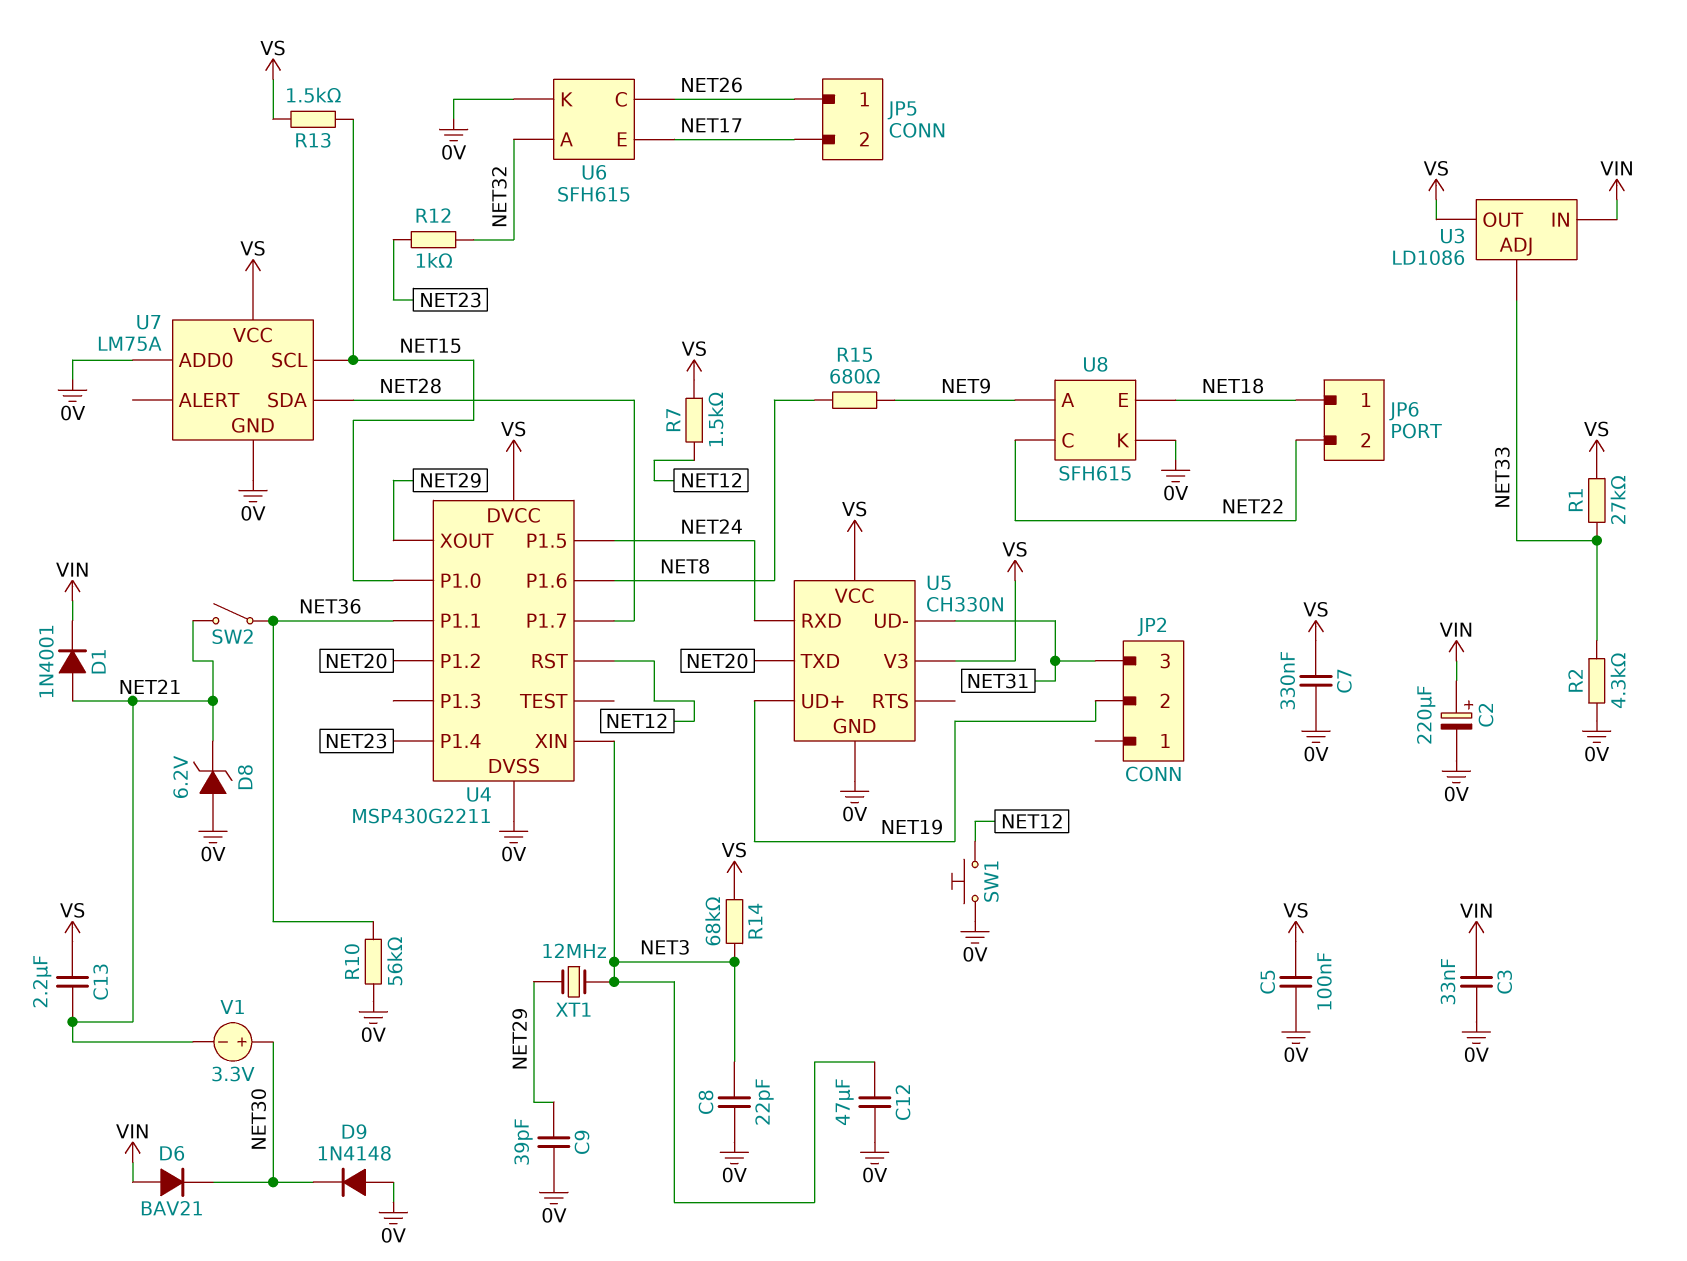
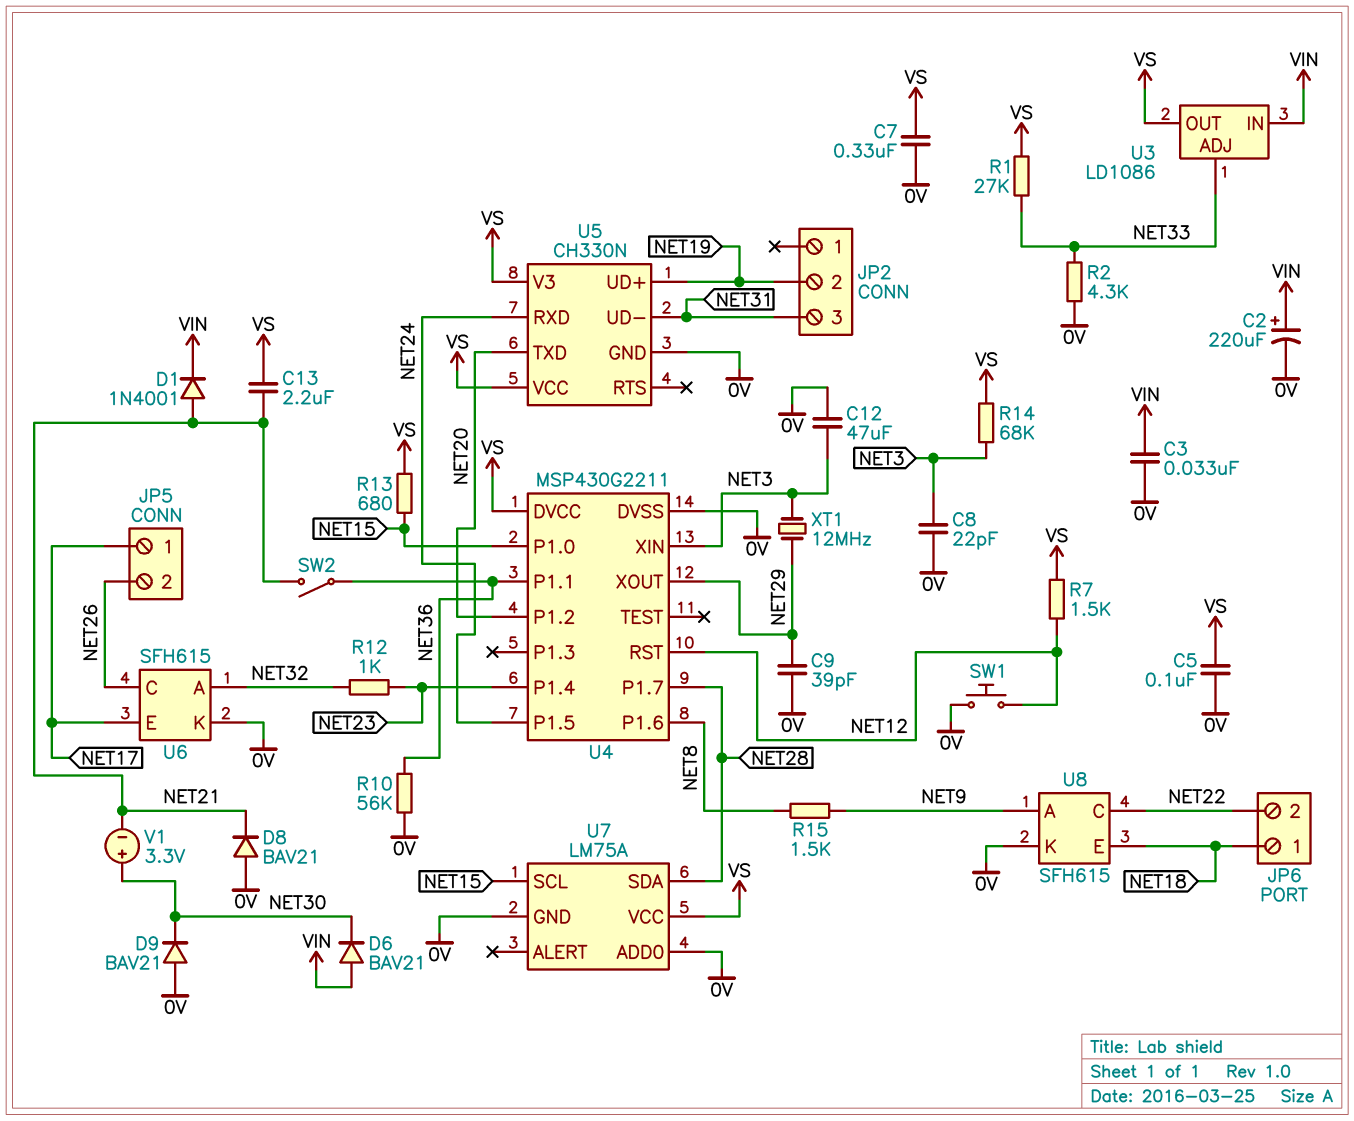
D8: zener 6.2V (A 0V, K NET21) -> diode BAV21 (A 0V, K NET21)
D9: diode 1N4148 (A 0V, K NET30) -> diode BAV21 (A 0V, K NET30)
JP5 pin 1: NET26 -> NET17
JP5 pin 2: NET17 -> NET26
R13: 1.5k (NET15, VS) -> 680 (NET15, VS)
R15: 680 (NET8, NET9) -> 1.5k (NET8, NET9)

